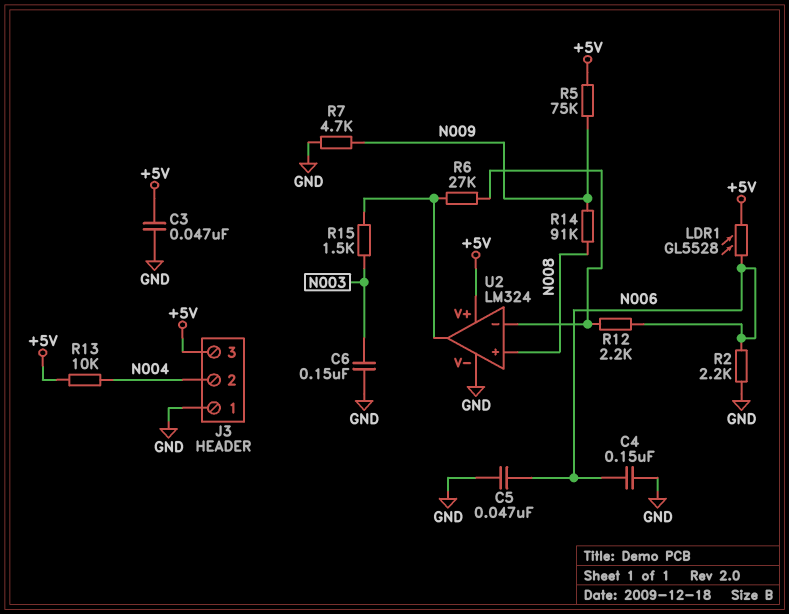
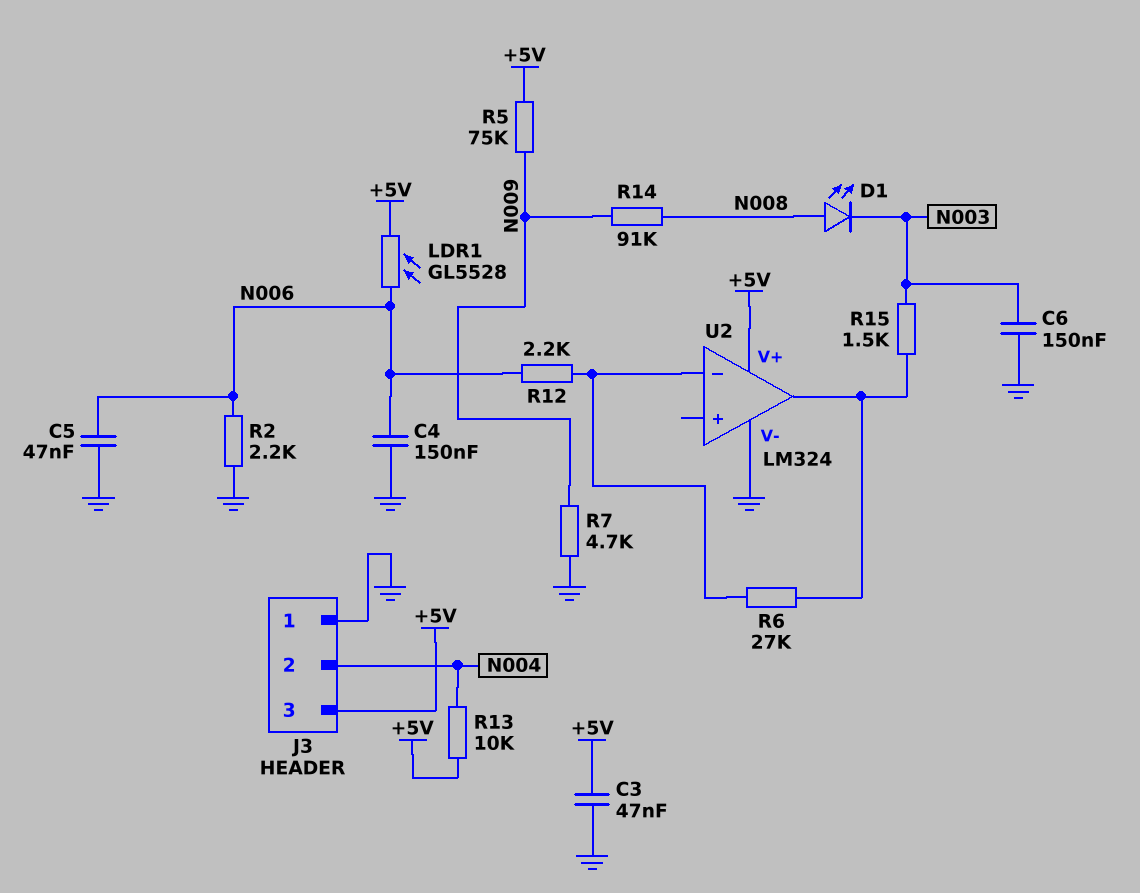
D1: none -> LED (A N008, K N003)
U2 pin in+: N008 -> none

